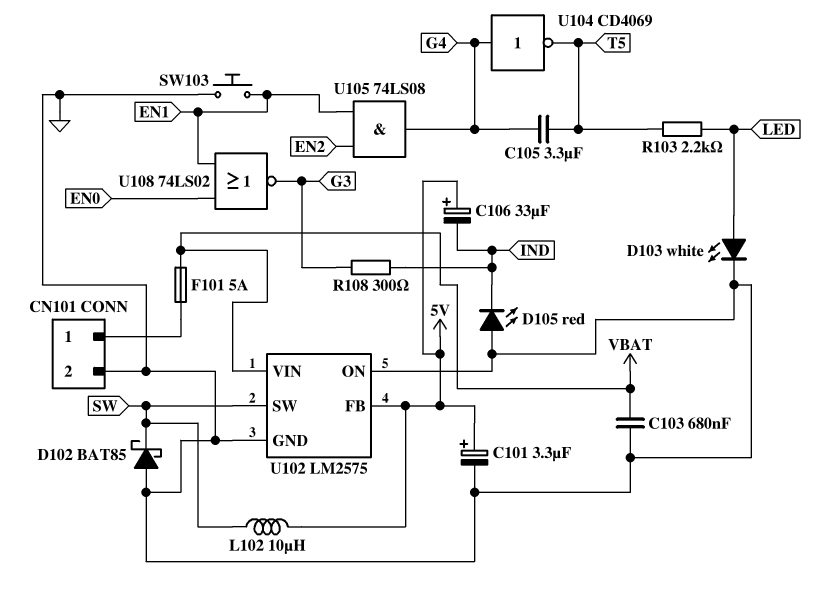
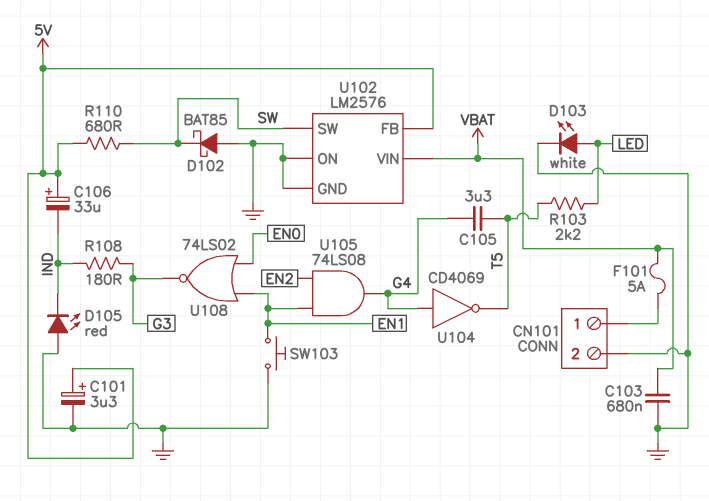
L102: 10uH (5V, SW) -> none
R108: 300 (G3, IND) -> 180 (G3, IND)
R110: none -> 680 (5V, SW)
U102: LM2575 -> LM2576

